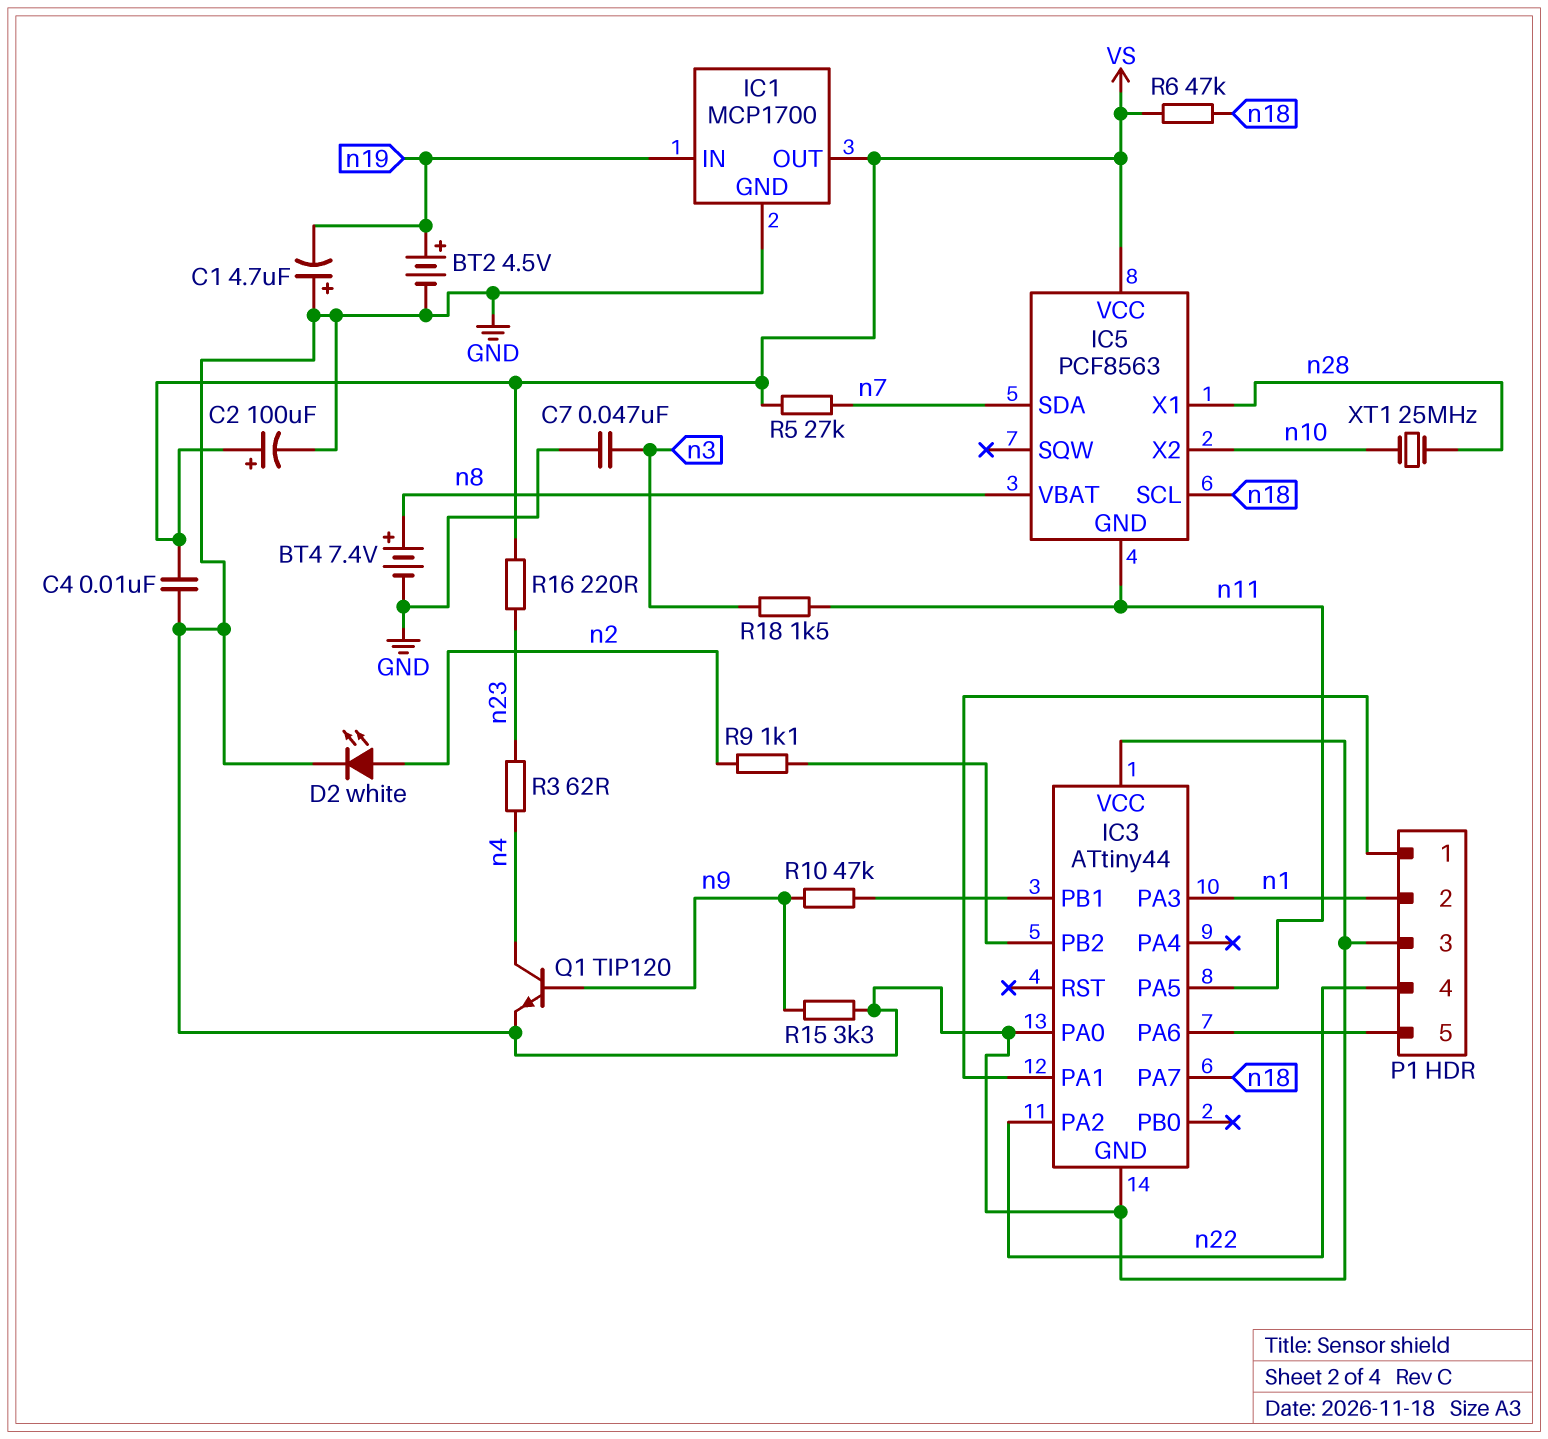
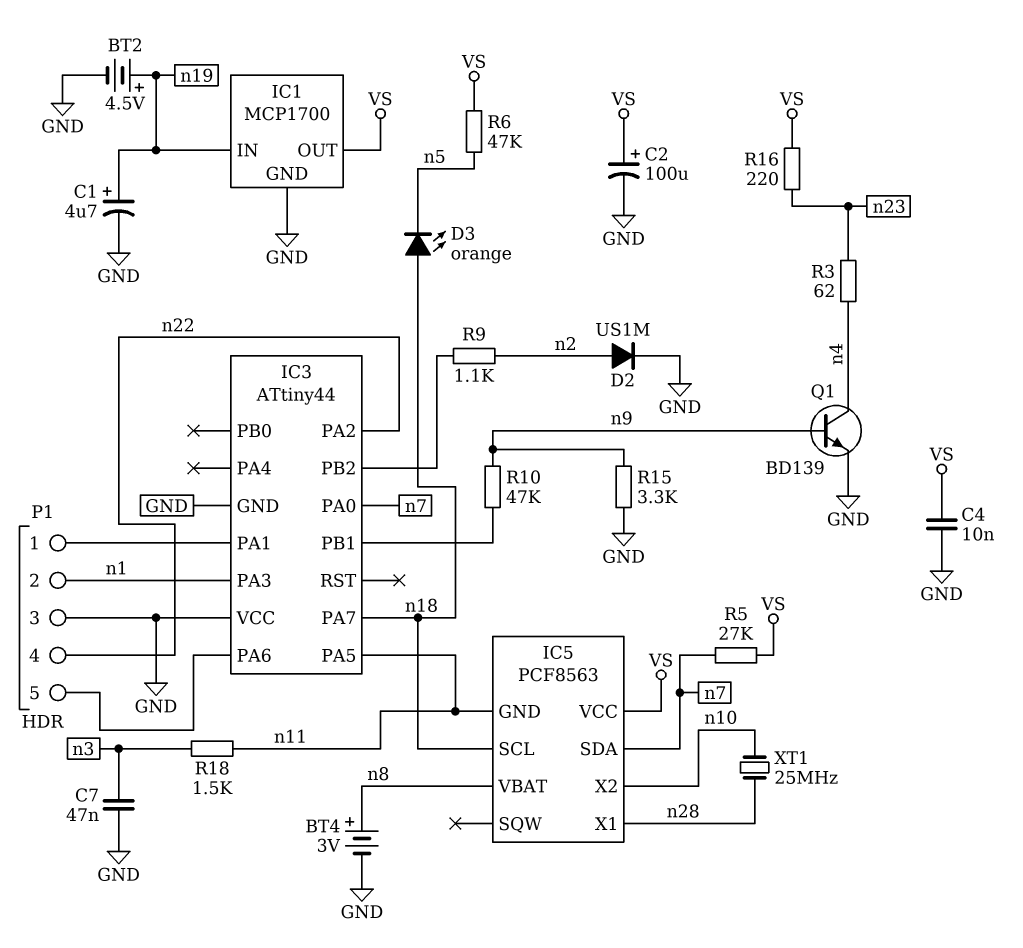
BT4: 7.4V (plus n8, minus GND) -> 3V (plus n8, minus GND)
C1: 4.7uF (plus GND, minus n19) -> 4.7uF (plus n19, minus GND)
D2: LED white (A n2, K GND) -> diode US1M (A n2, K GND)
D3: none -> LED orange (A n18, K n5)
IC3 pin PA0: GND -> n7
Q1: NPN TIP120 (B n9, C n4, E GND) -> NPN BD139 (B n9, C n4, E GND)
R6: 47k (VS, n18) -> 47k (VS, n5)

